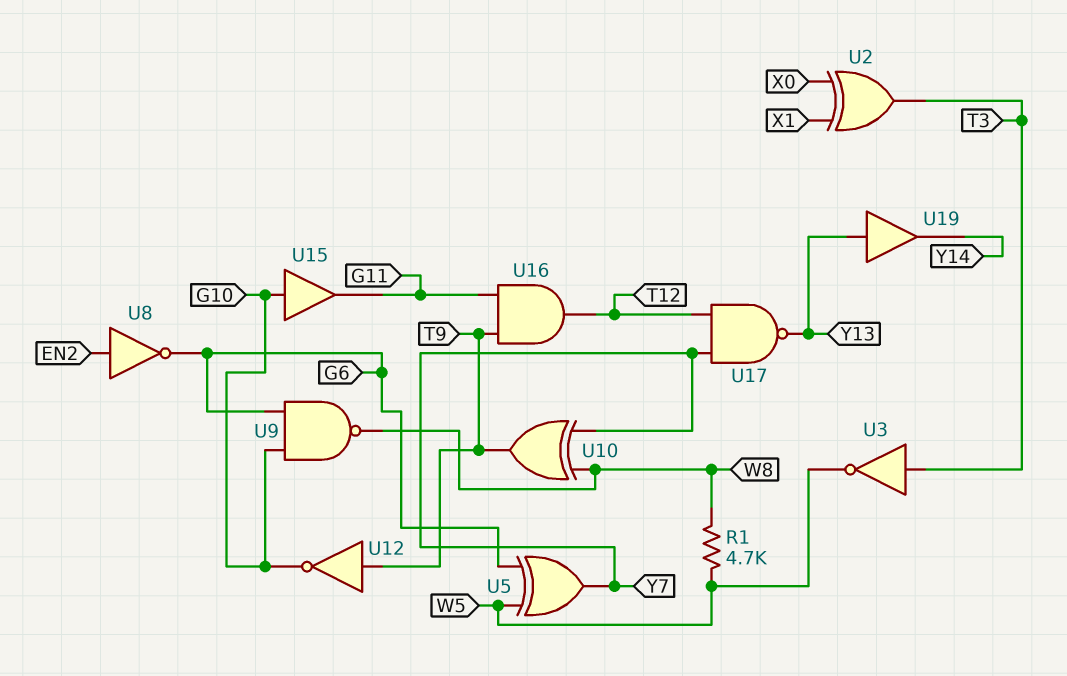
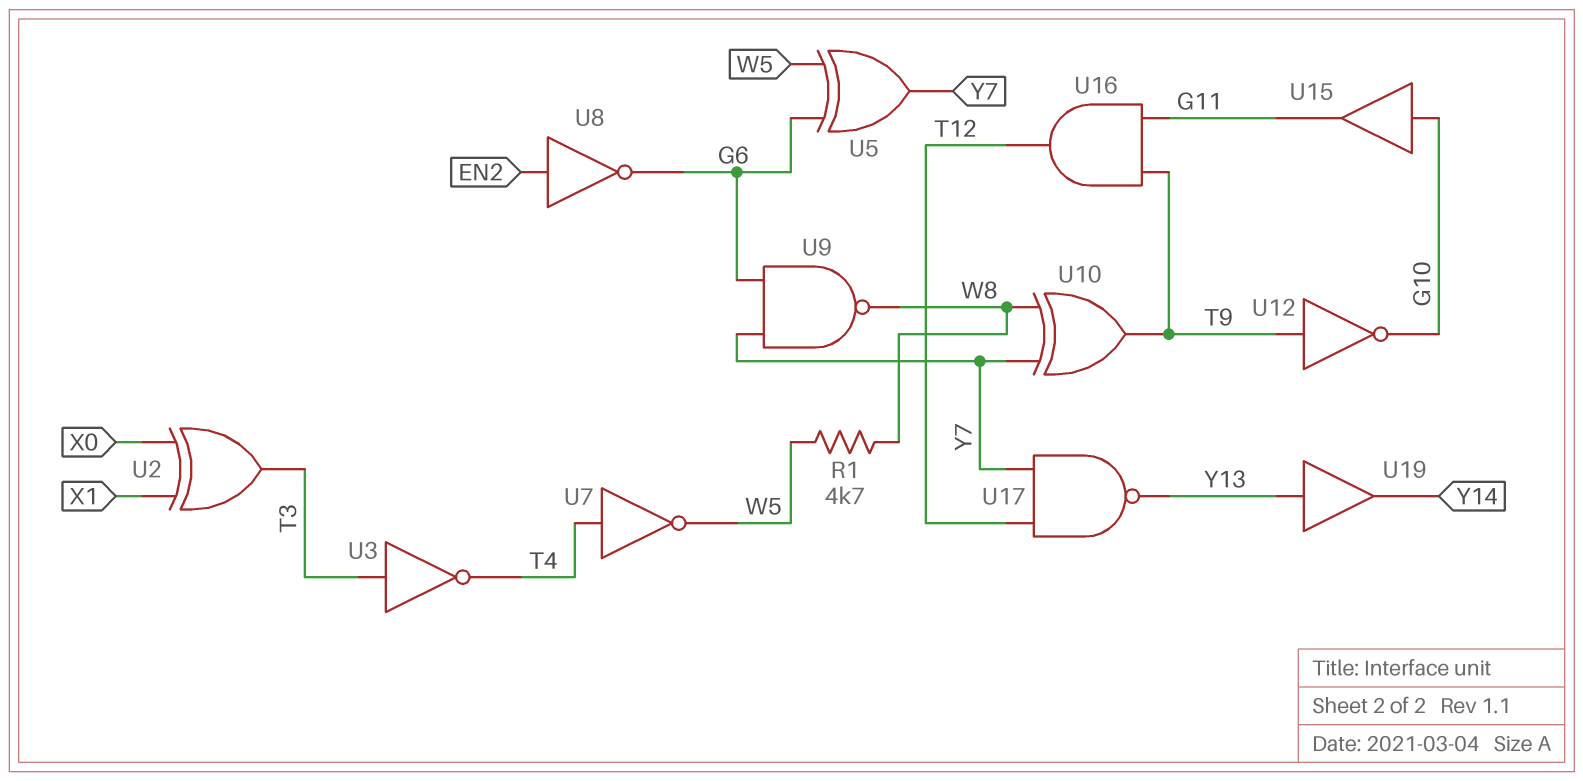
U3: NOT (in T3, out W5) -> NOT (in T3, out T4)
U7: none -> NOT (in T4, out W5)
U9: NAND (in G6, in G10, out W8) -> NAND (in G6, in Y7, out W8)

